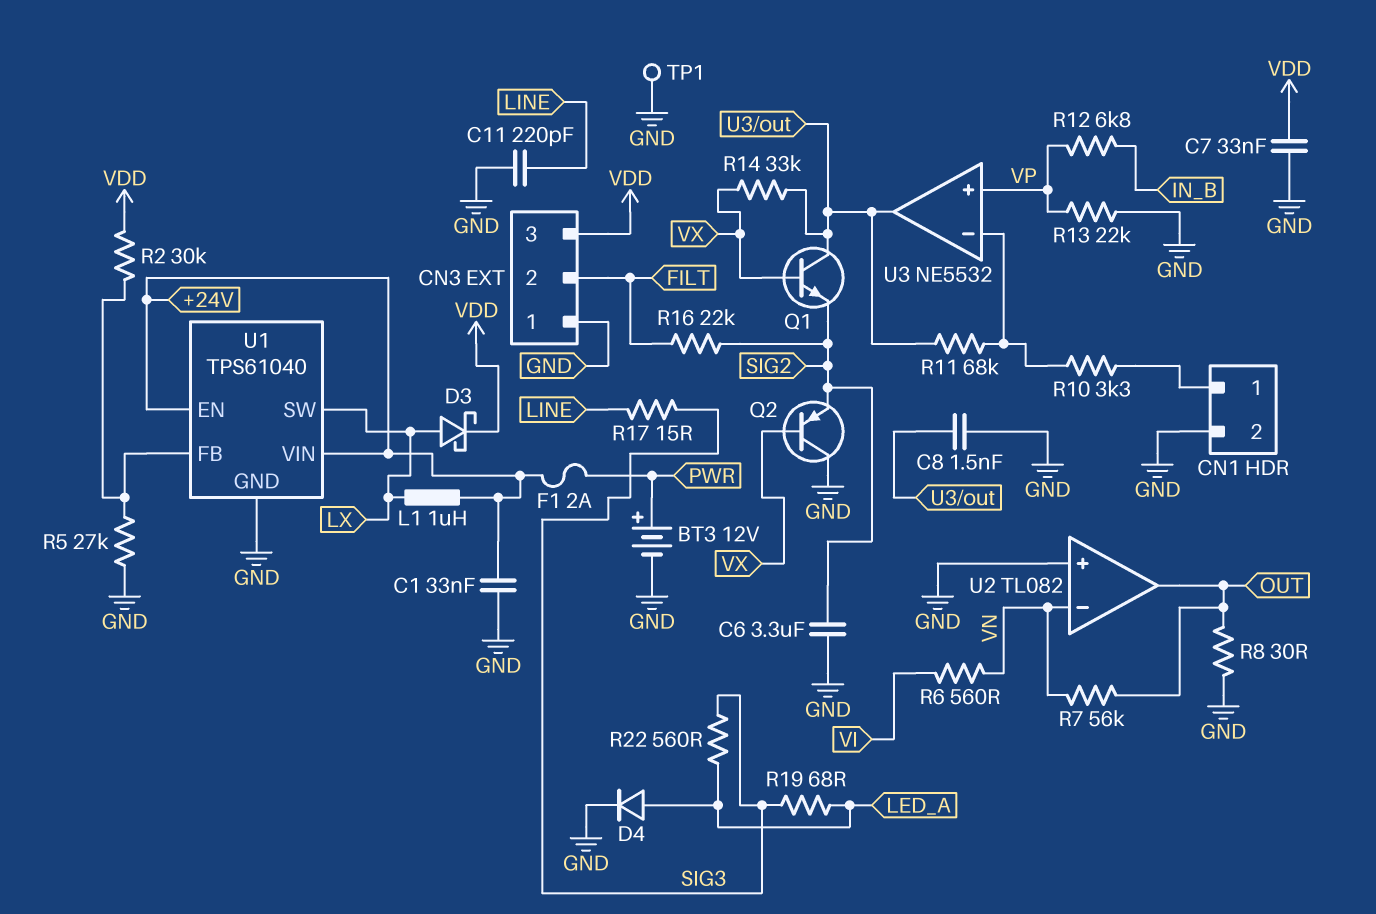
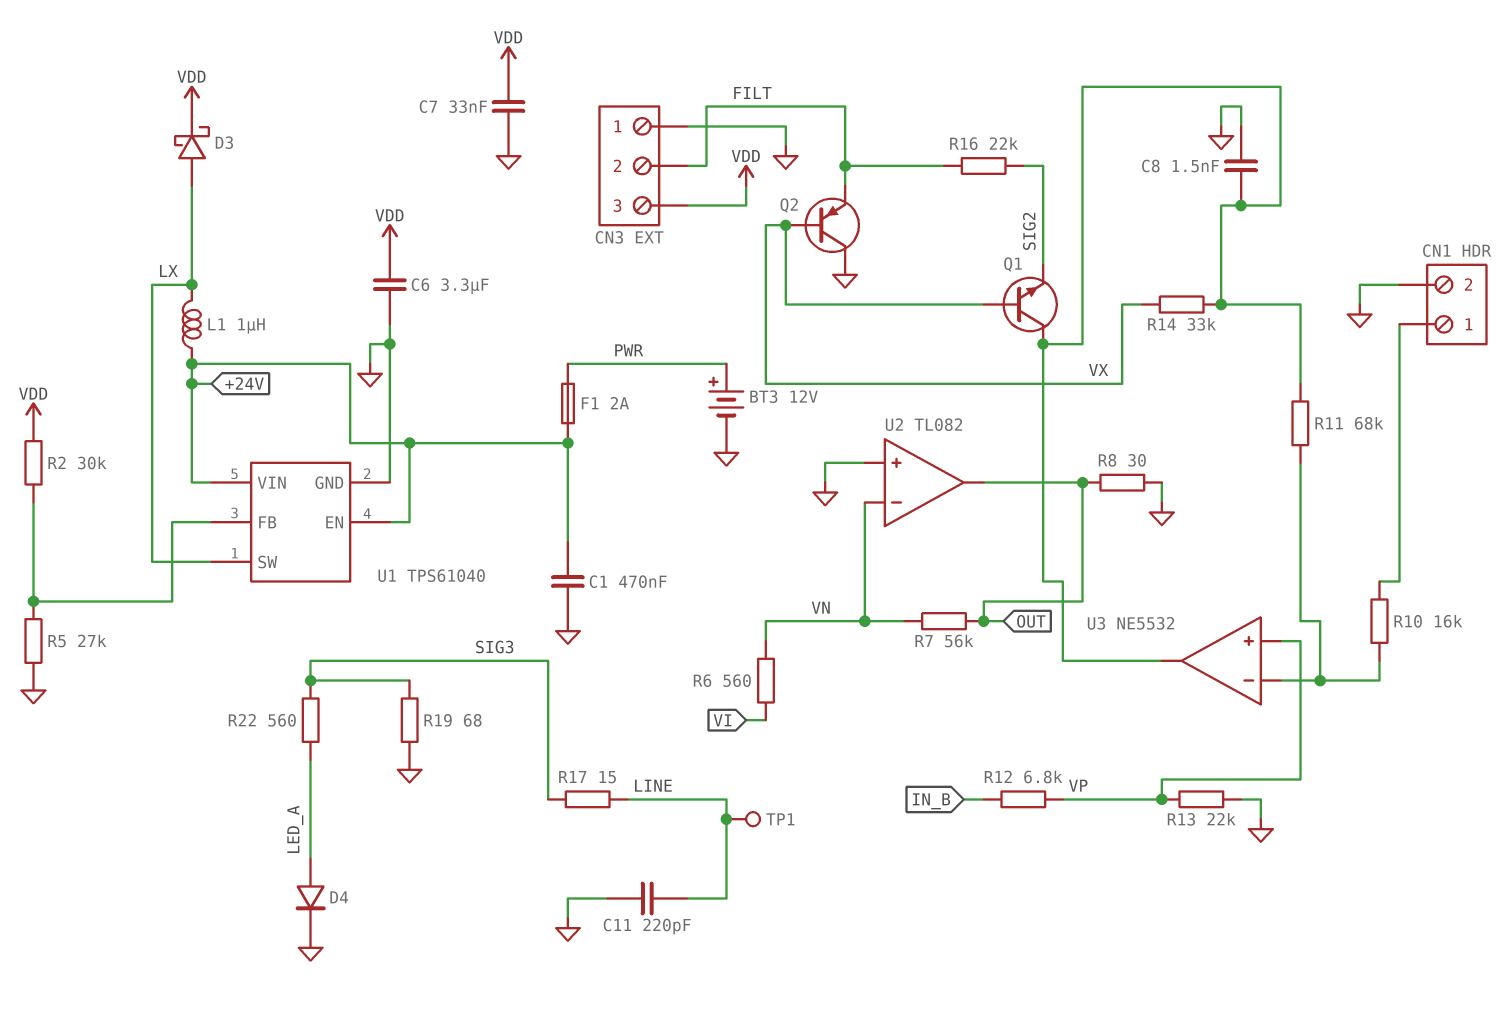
C1: 33nF (+24V, GND) -> 470nF (+24V, GND)
C6: 3.3uF (GND, SIG2) -> 3.3uF (GND, VDD)
Q2: PNP (B VX, C GND, E SIG2) -> PNP (B VX, C GND, E FILT)
R10: 3.3k (CN1/1, U3/in-) -> 16k (CN1/1, U3/in-)
R19: 68 (LED_A, SIG3) -> 68 (GND, SIG3)
TP1: test point (GND) -> test point (LINE)

